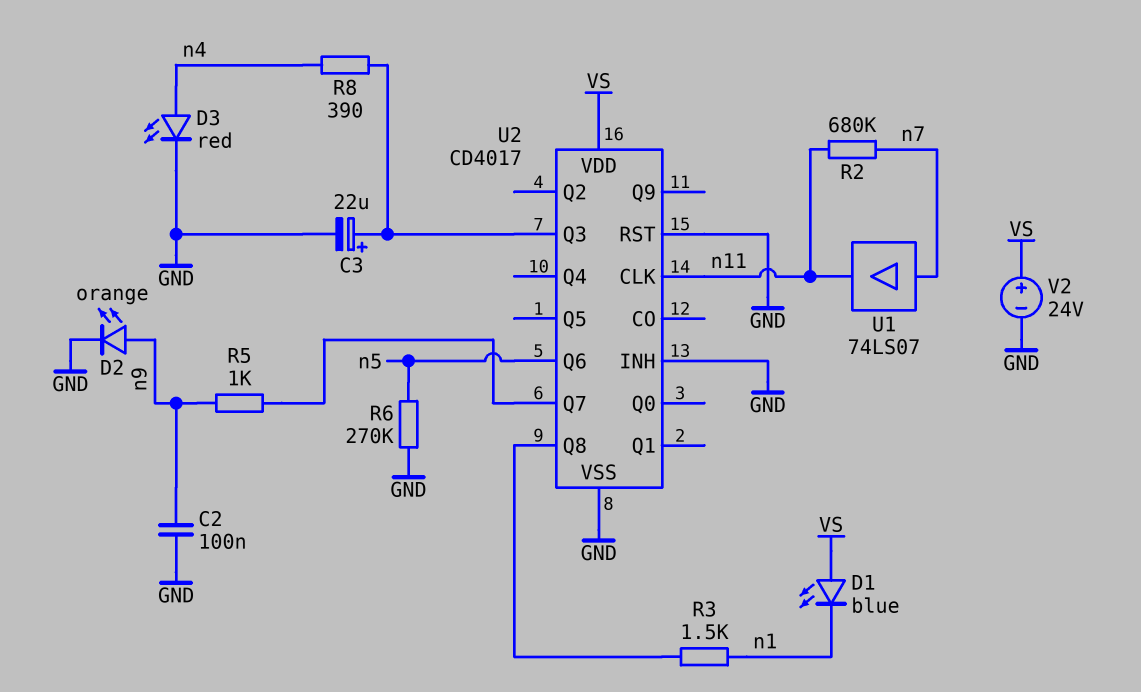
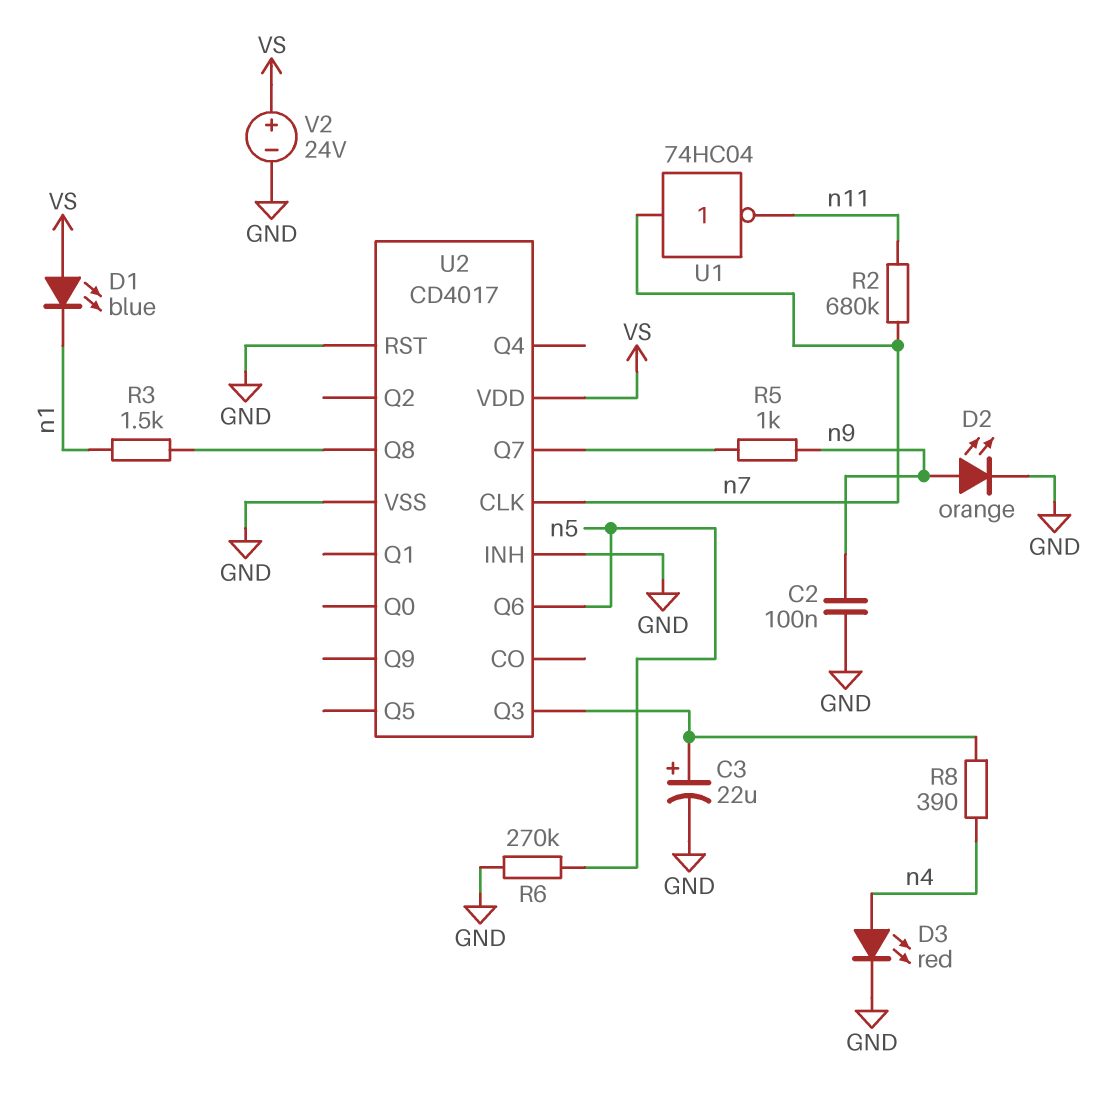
U1: buffer 74LS07 (in n7, out n11) -> NOT 74HC04 (in n7, out n11)
U2 pin CLK: n11 -> n7

